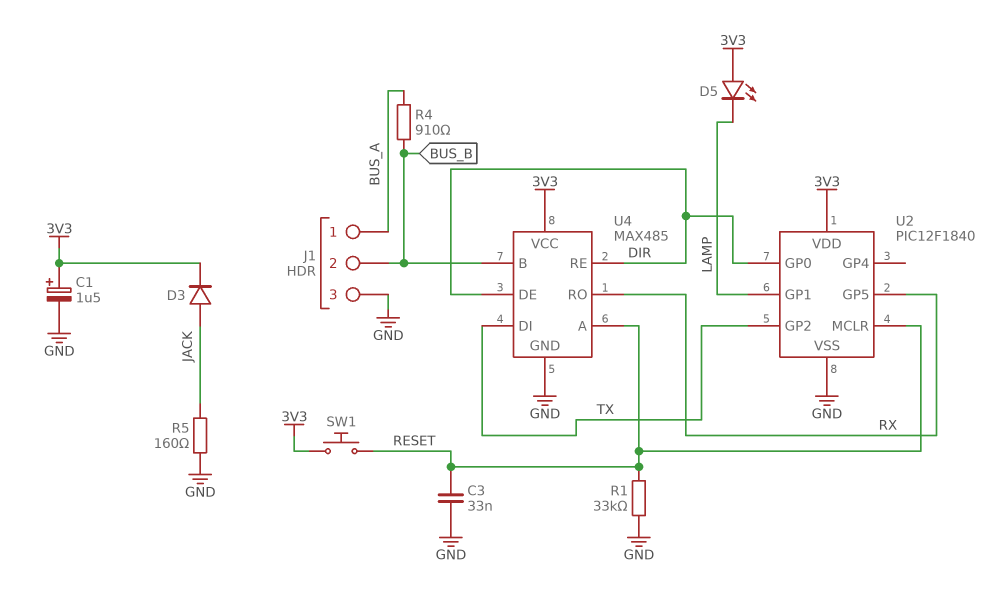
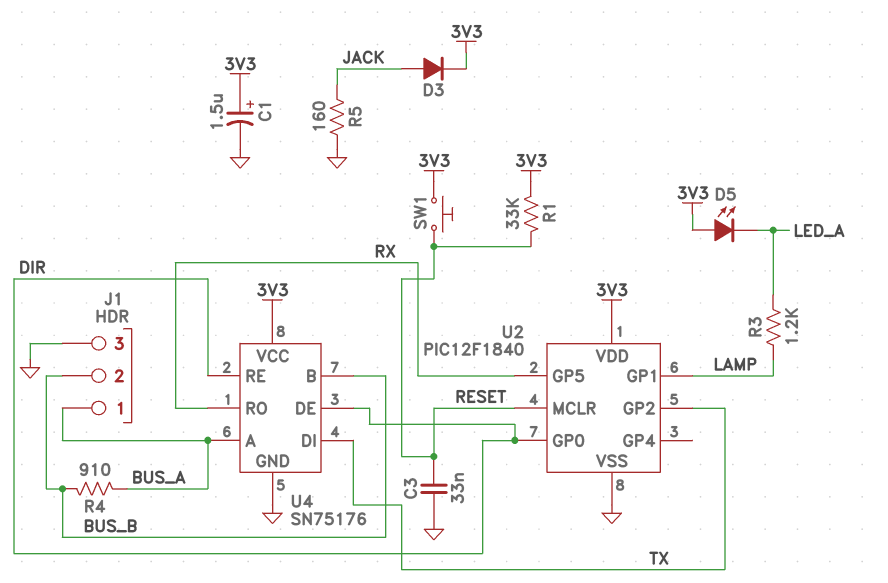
D5: LED (A 3V3, K LAMP) -> LED (A 3V3, K LED_A)
R1: 33k (GND, RESET) -> 33k (3V3, RESET)
R3: none -> 1.2k (LAMP, LED_A)
U4: MAX485 -> SN75176
U4 pin A: RESET -> BUS_A

